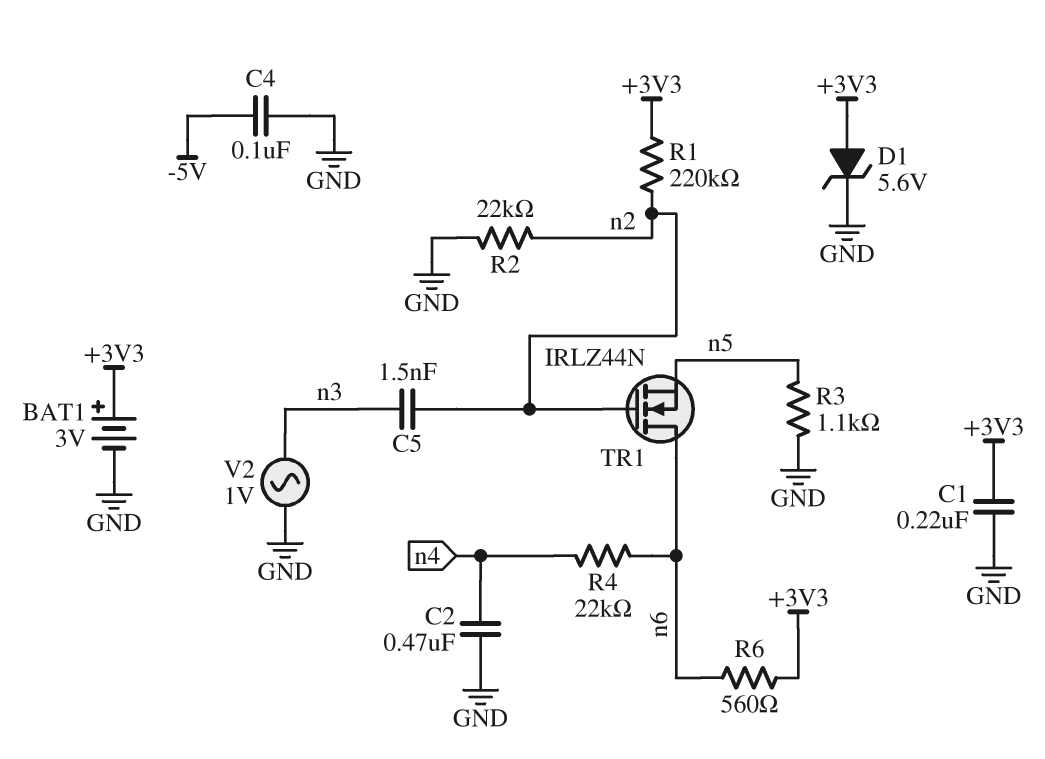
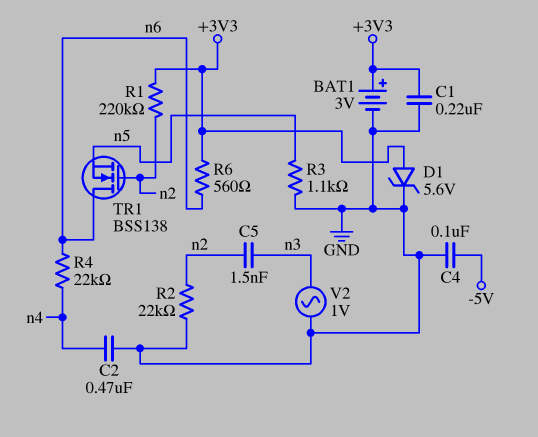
TR1: NMOS IRLZ44N (G n2, D n6, S n5) -> NMOS BSS138 (G n2, D n6, S n5)

